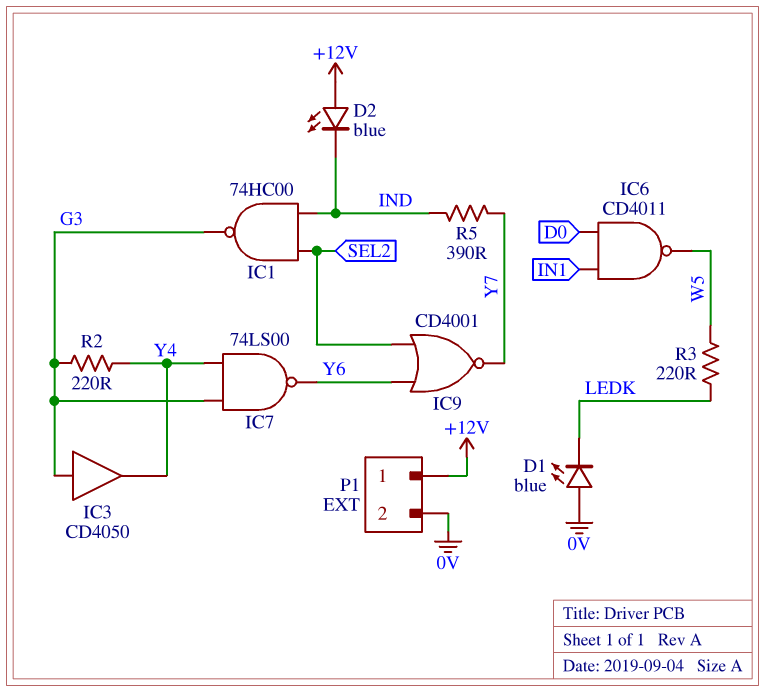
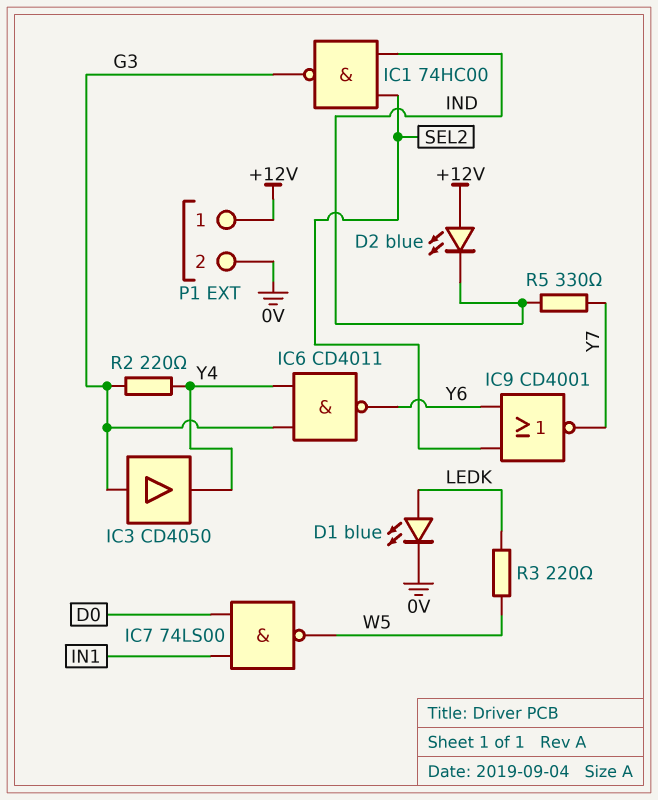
D1: LED blue (A 0V, K LEDK) -> LED blue (A LEDK, K 0V)
IC6: NAND CD4011 (in D0, in IN1, out W5) -> NAND CD4011 (in G3, in Y4, out Y6)
IC7: NAND 74LS00 (in G3, in Y4, out Y6) -> NAND 74LS00 (in D0, in IN1, out W5)
R5: 390 (IND, Y7) -> 330 (IND, Y7)

